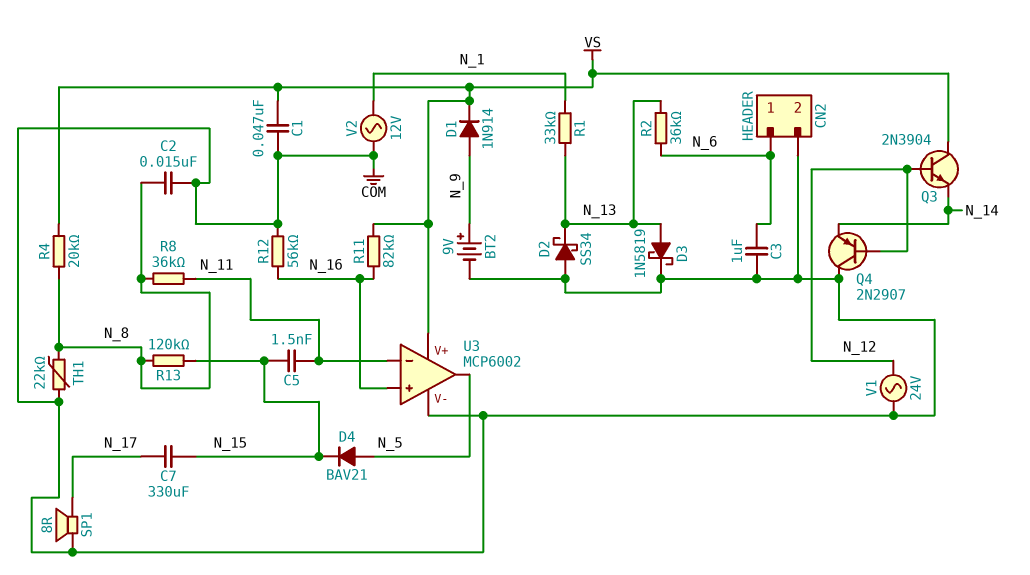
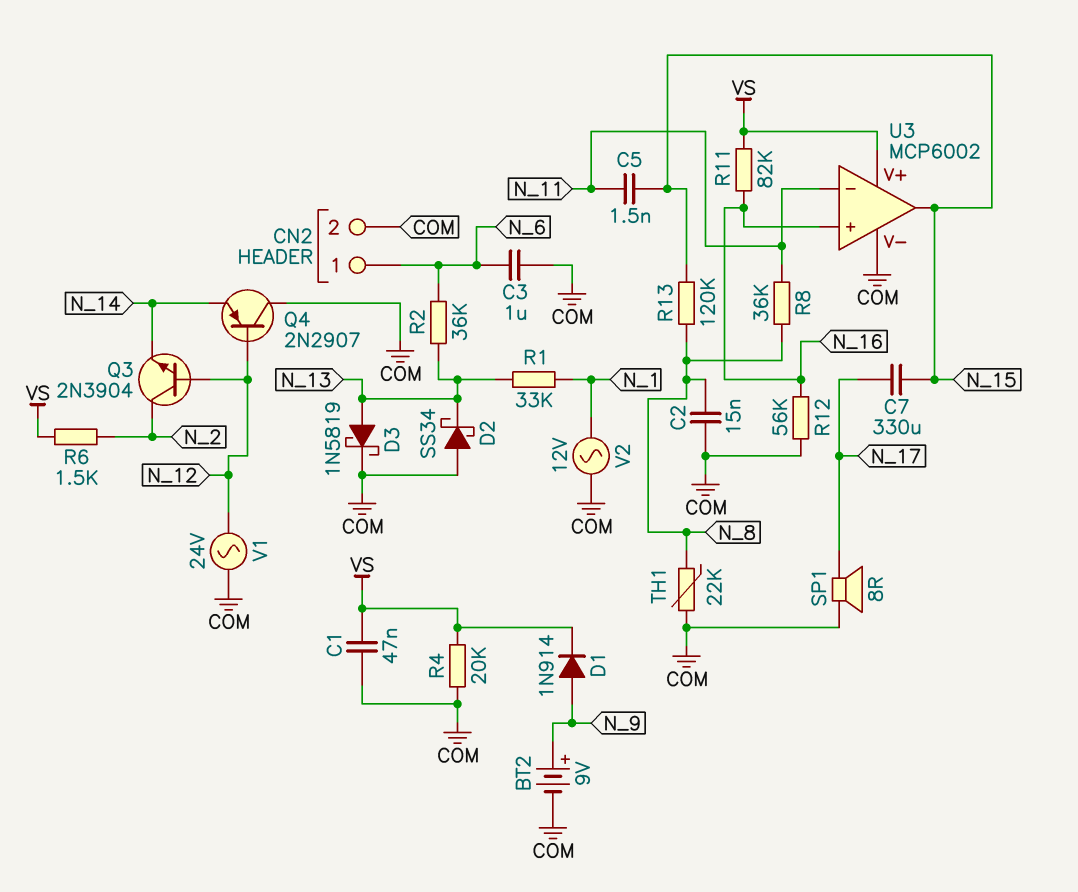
D4: diode BAV21 (A N_5, K N_15) -> none
Q3: NPN 2N3904 (B N_12, C VS, E N_14) -> NPN 2N3904 (B N_12, C N_2, E N_14)
R4: 20k (N_8, VS) -> 20k (COM, VS)
R6: none -> 1.5k (N_2, VS)
U3 pin out: N_5 -> N_15

